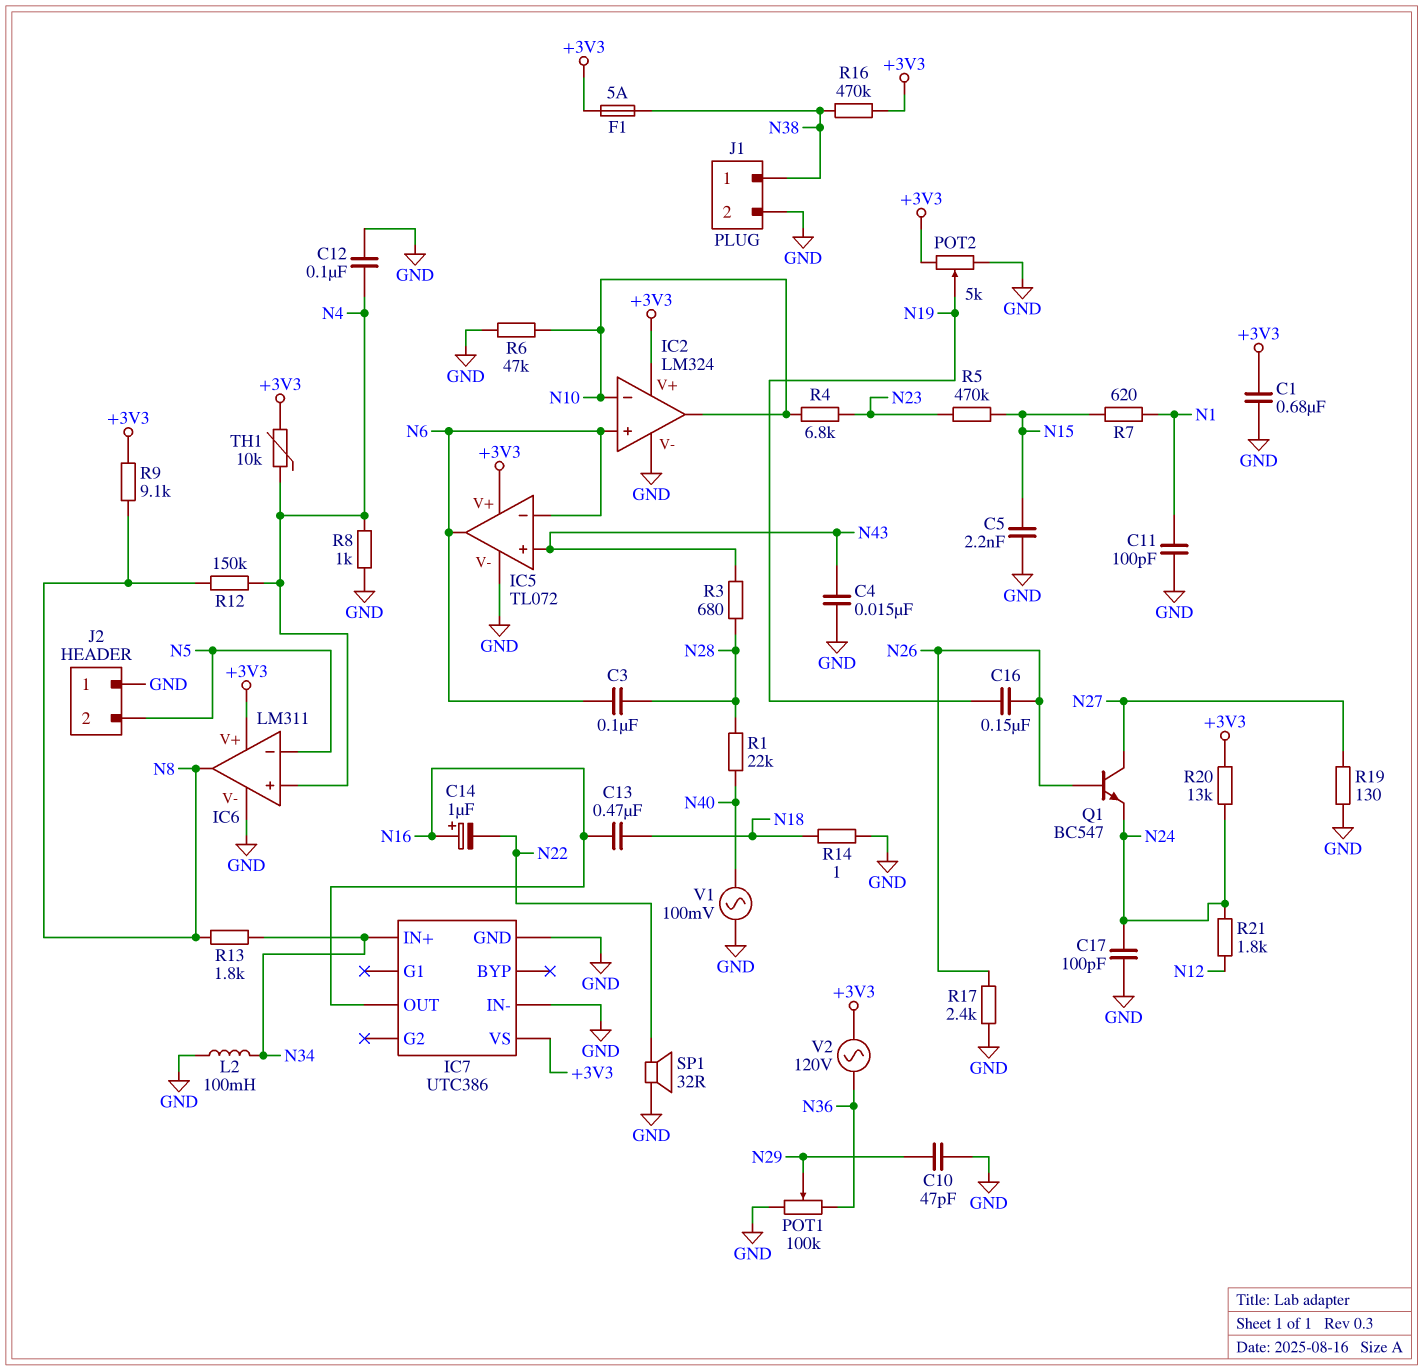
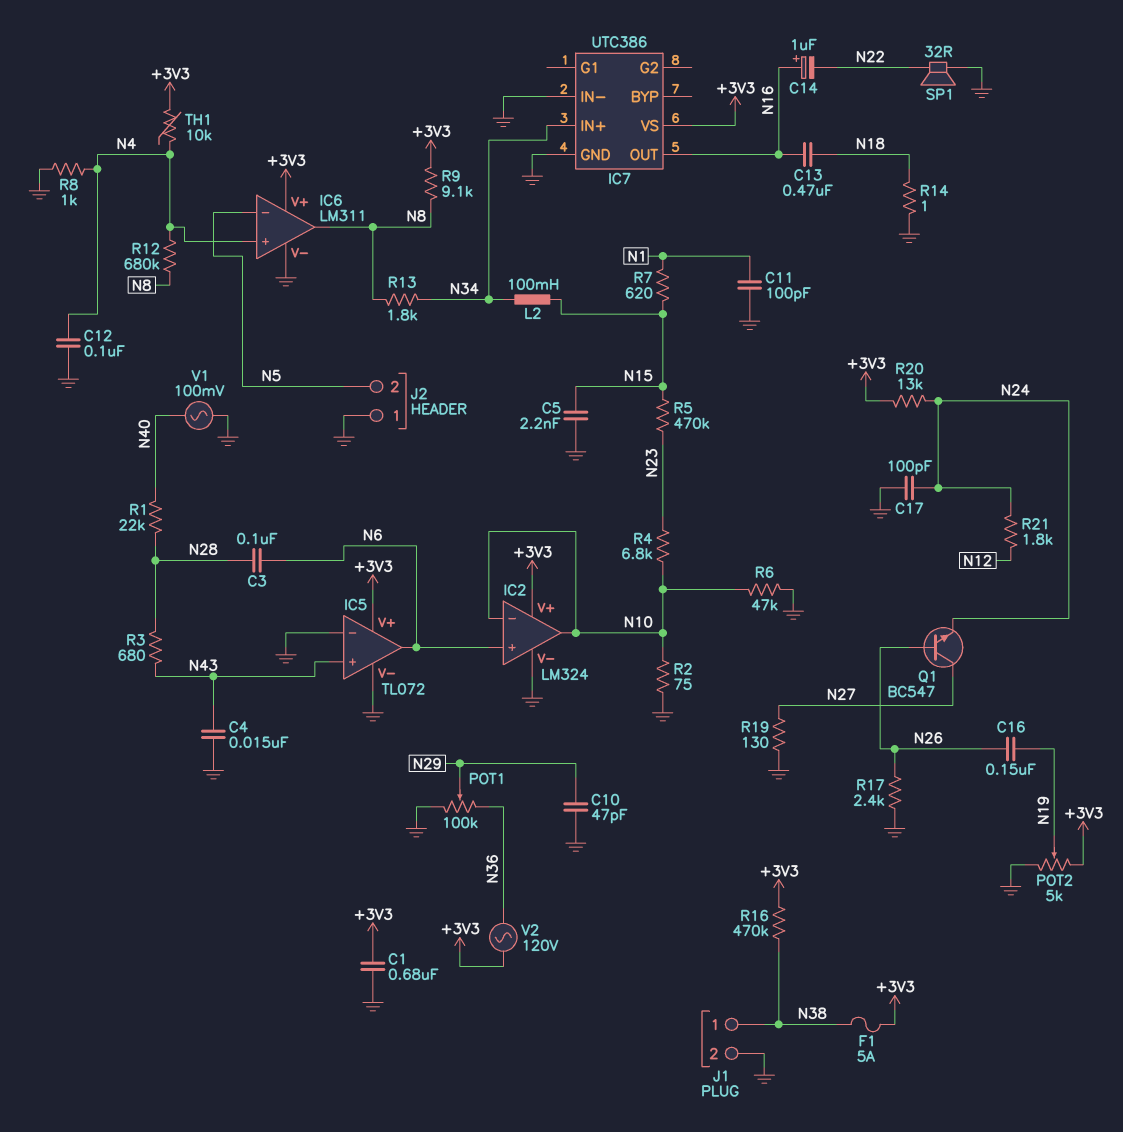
IC5 pin in-: N6 -> GND
L2: 100mH (GND, N34) -> 100mH (N15, N34)
R2: none -> 75 (GND, N10)
R12: 150k (N4, N8) -> 680k (N4, N8)

